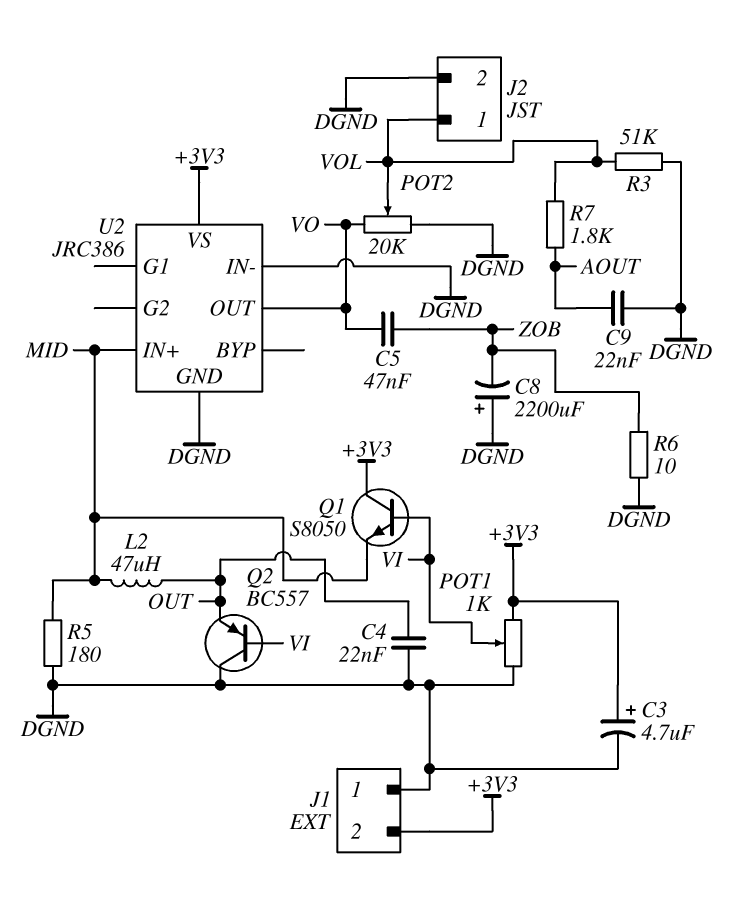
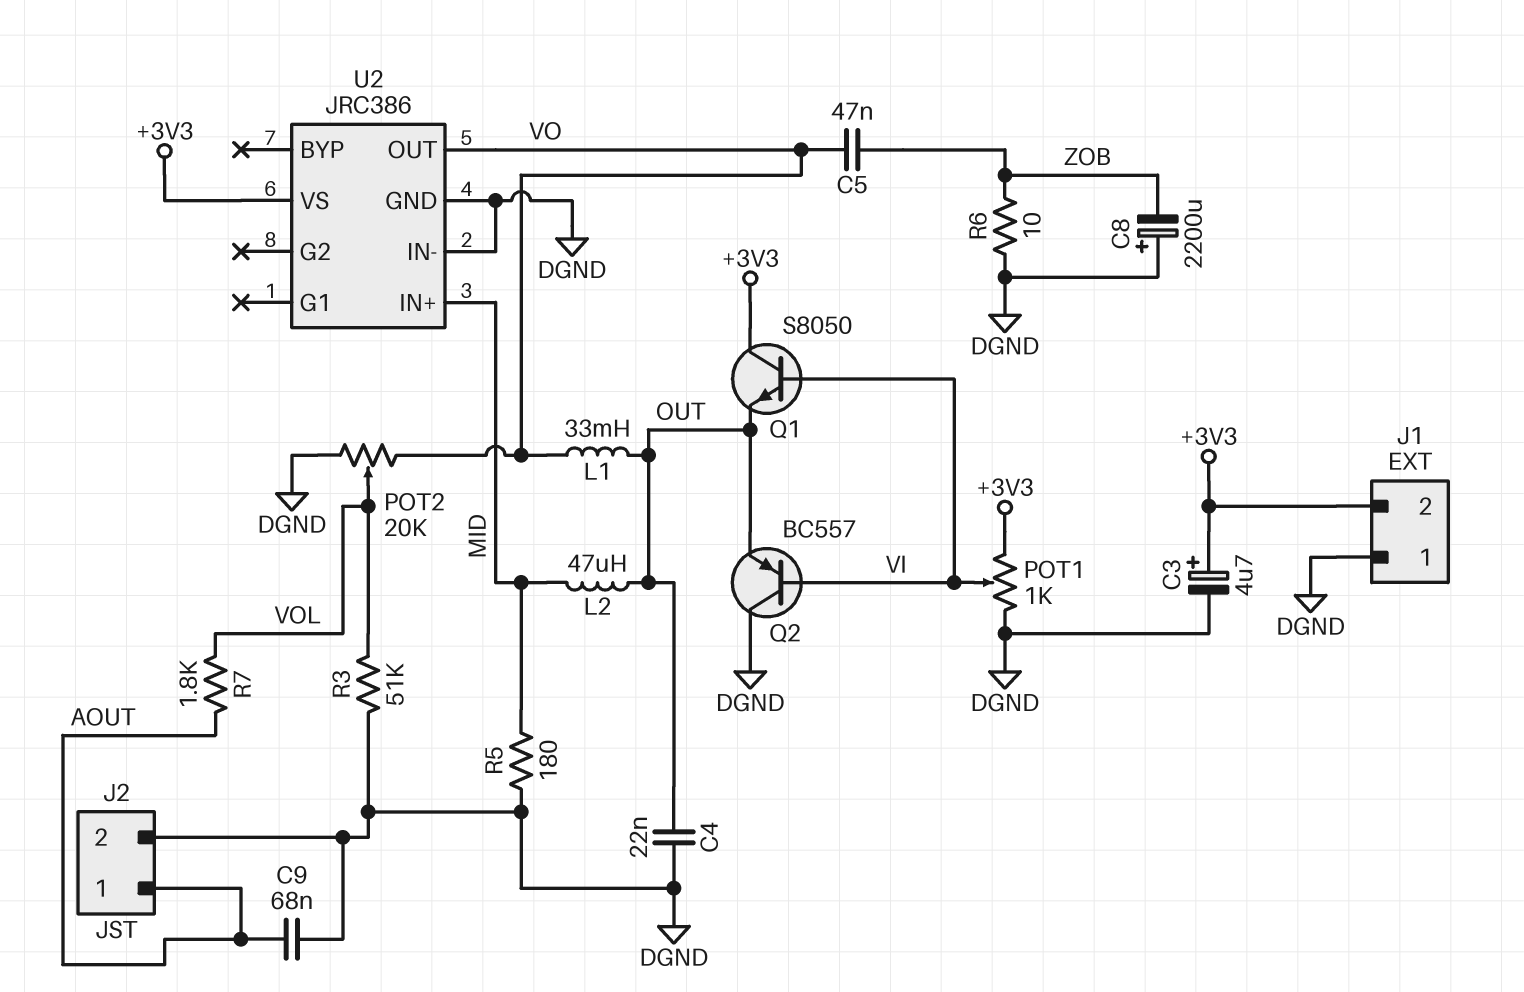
C9: 22nF (AOUT, DGND) -> 68nF (AOUT, DGND)
J2 pin 1: VOL -> AOUT
L1: none -> 33mH (OUT, VO)
Q1: NPN S8050 (B VI, C +3V3, E MID) -> NPN S8050 (B VI, C +3V3, E OUT)

